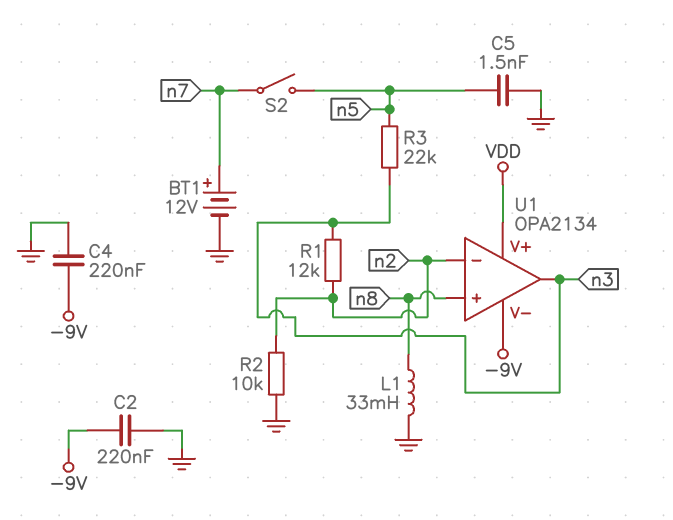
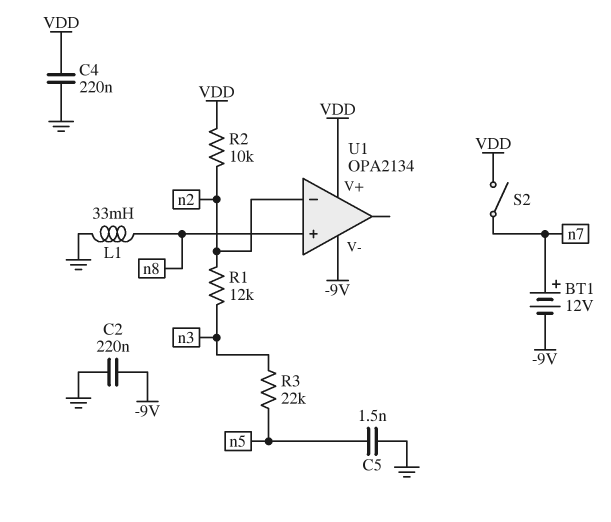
BT1: 12V (plus n7, minus GND) -> 12V (plus n7, minus -9V)
C4: 220nF (-9V, GND) -> 220nF (GND, VDD)
R2: 10k (GND, n2) -> 10k (VDD, n2)
S2: switch (n5, n7) -> switch (VDD, n7)
U1 pin out: n3 -> none

